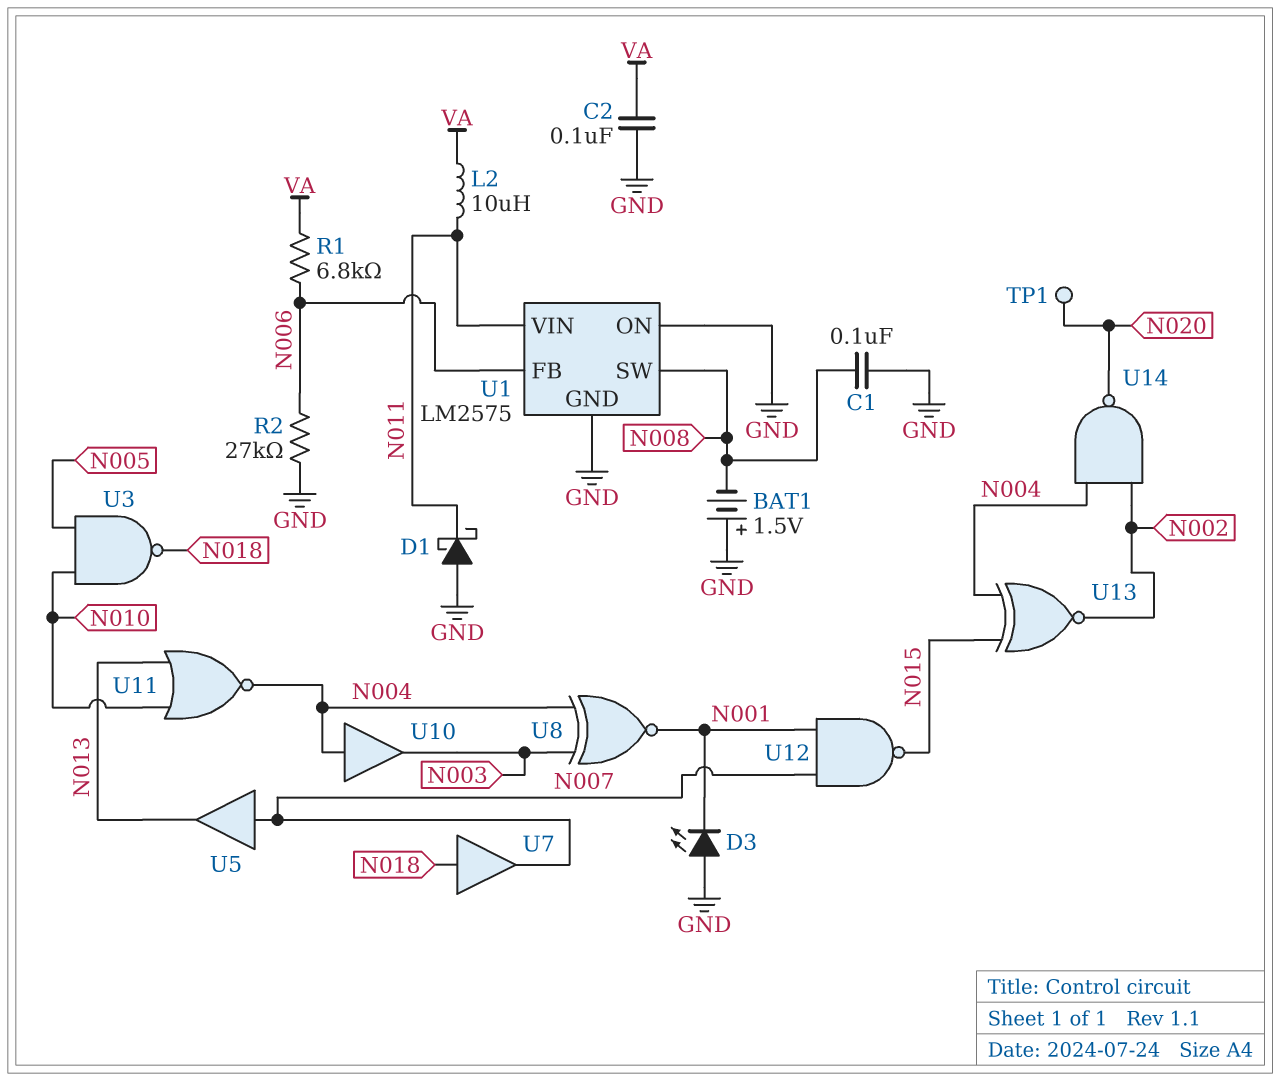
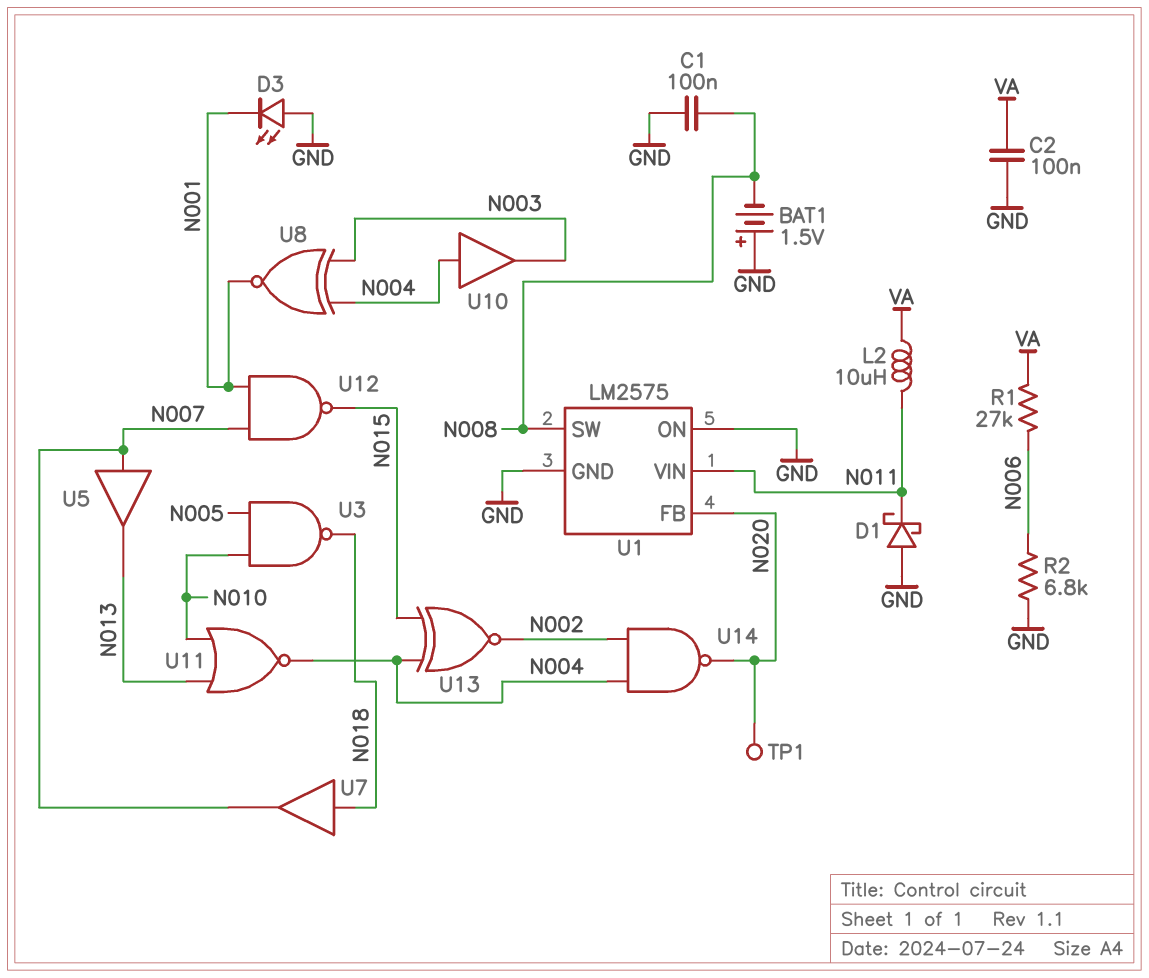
R1: 6.8k (N006, VA) -> 27k (N006, VA)
R2: 27k (GND, N006) -> 6.8k (GND, N006)
U1 pin FB: N006 -> N020

